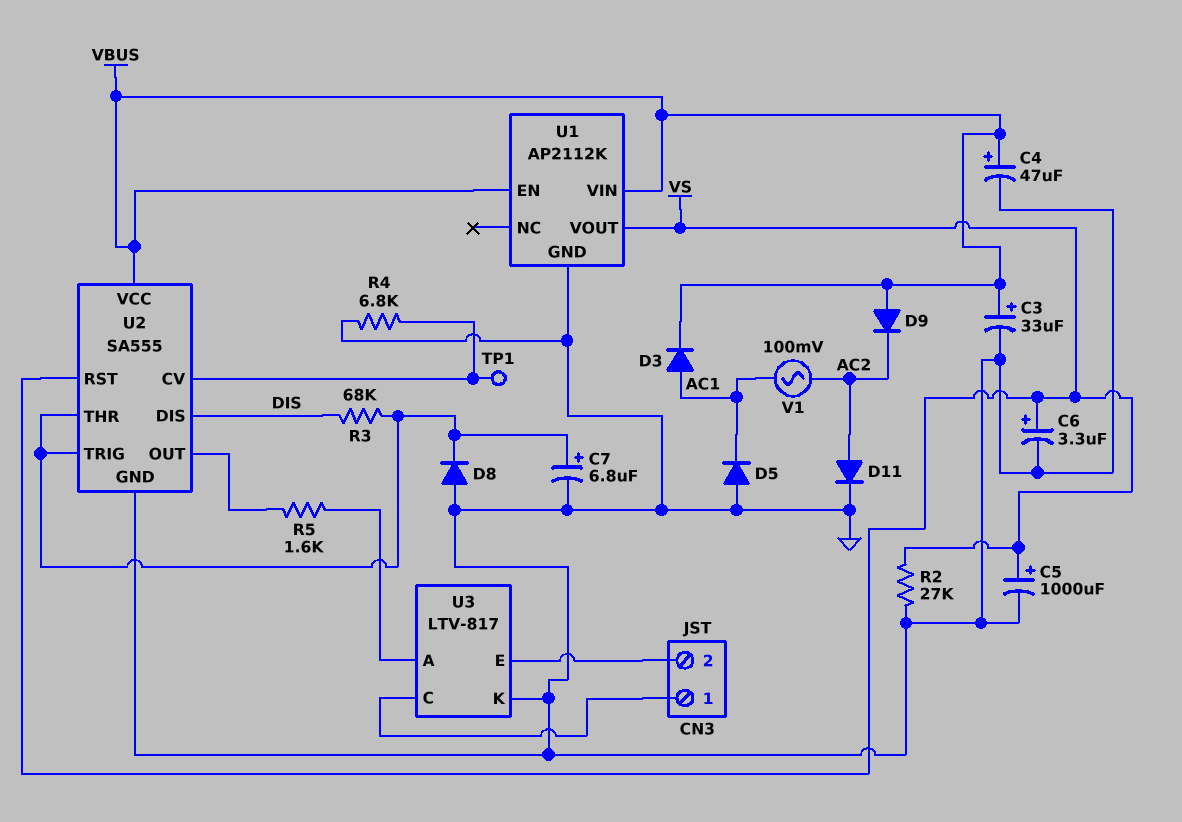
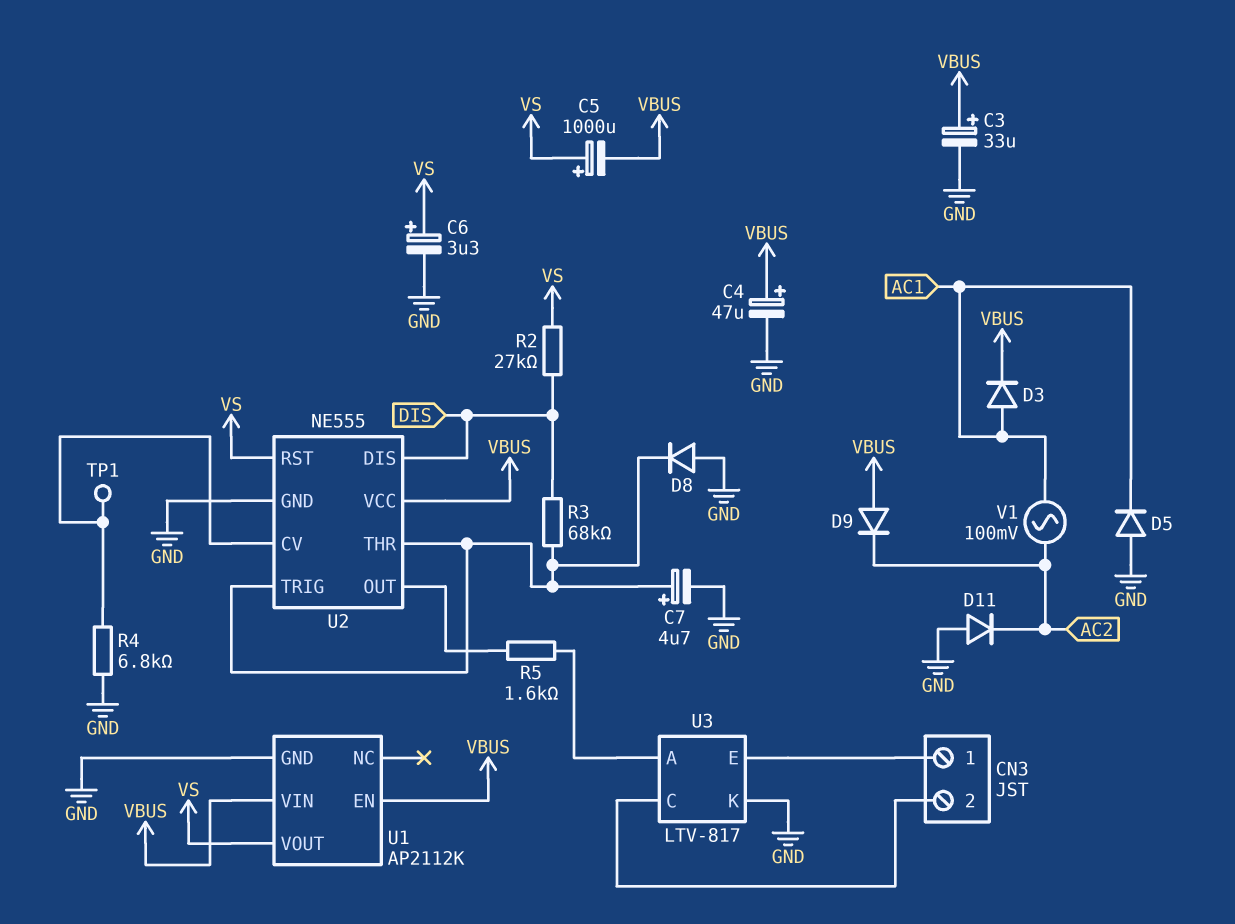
C5: 1000uF (plus VS, minus GND) -> 1000uF (plus VS, minus VBUS)
C7: 6.8uF (plus U2/THR, minus GND) -> 4.7uF (plus U2/THR, minus GND)
D11: diode (A AC2, K GND) -> diode (A GND, K AC2)
R2: 27k (GND, VS) -> 27k (DIS, VS)
U2: SA555 -> NE555
U3 pin C: CN3/1 -> CN3/2
U3 pin E: CN3/2 -> CN3/1

